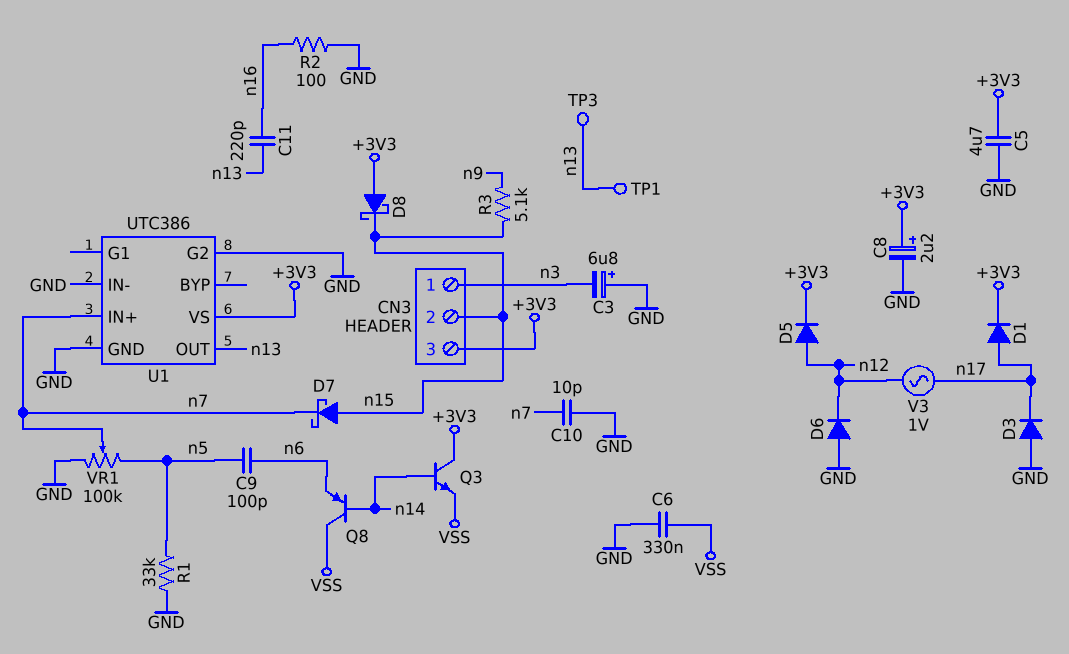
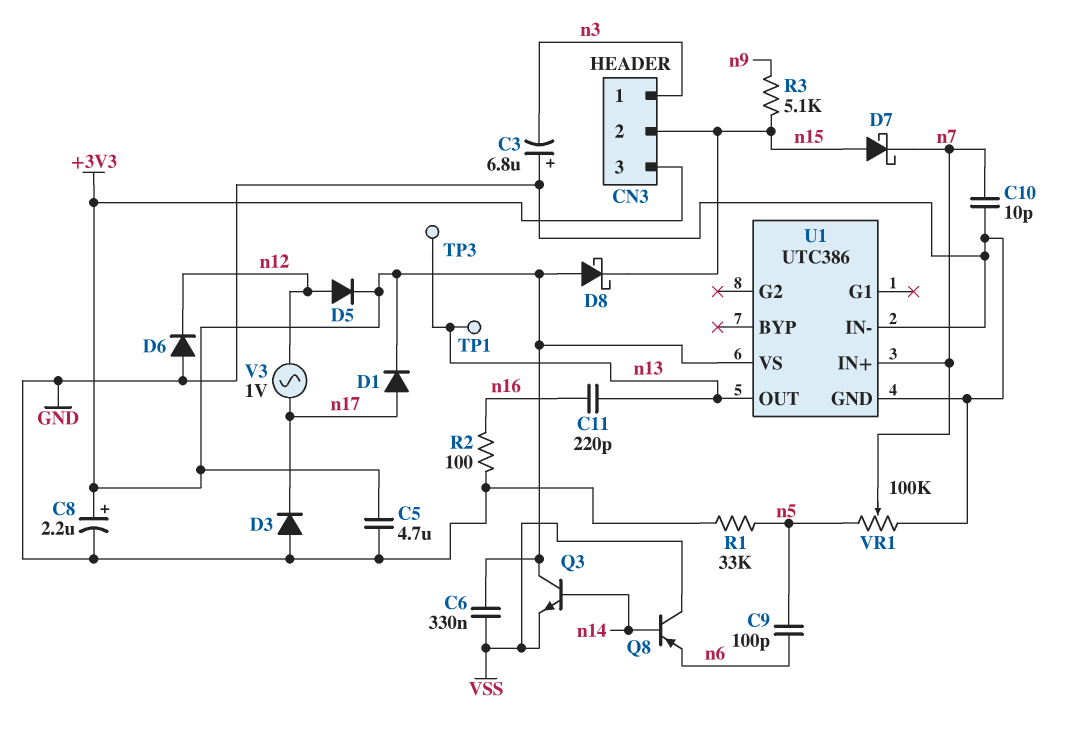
C6: 330nF (GND, VSS) -> 330nF (+3V3, VSS)
U1 pin G2: GND -> none

